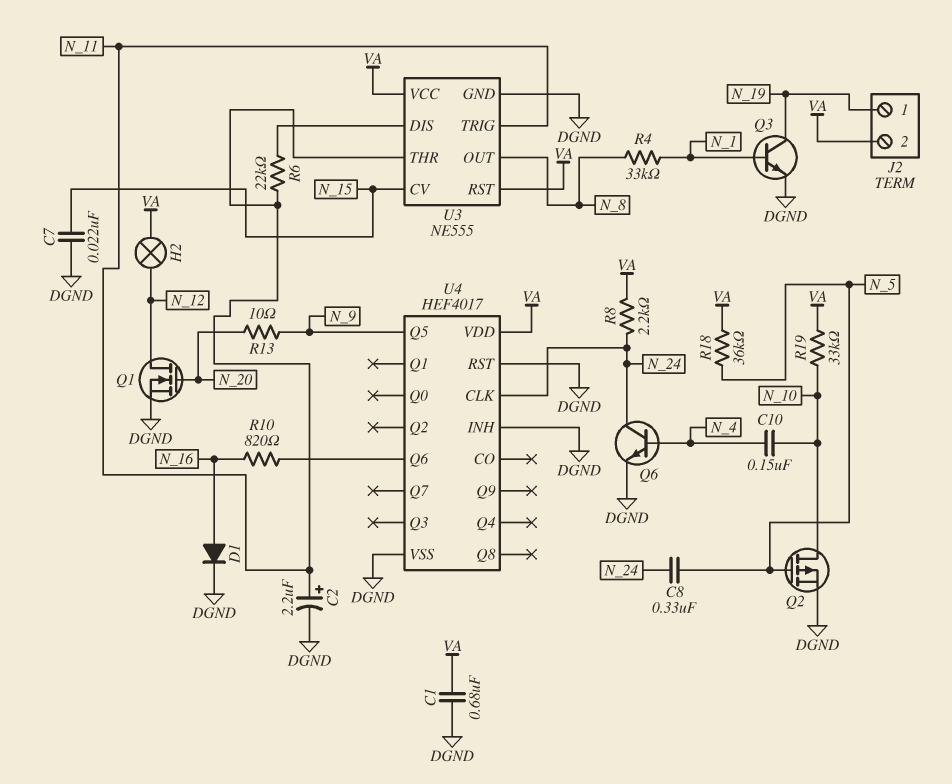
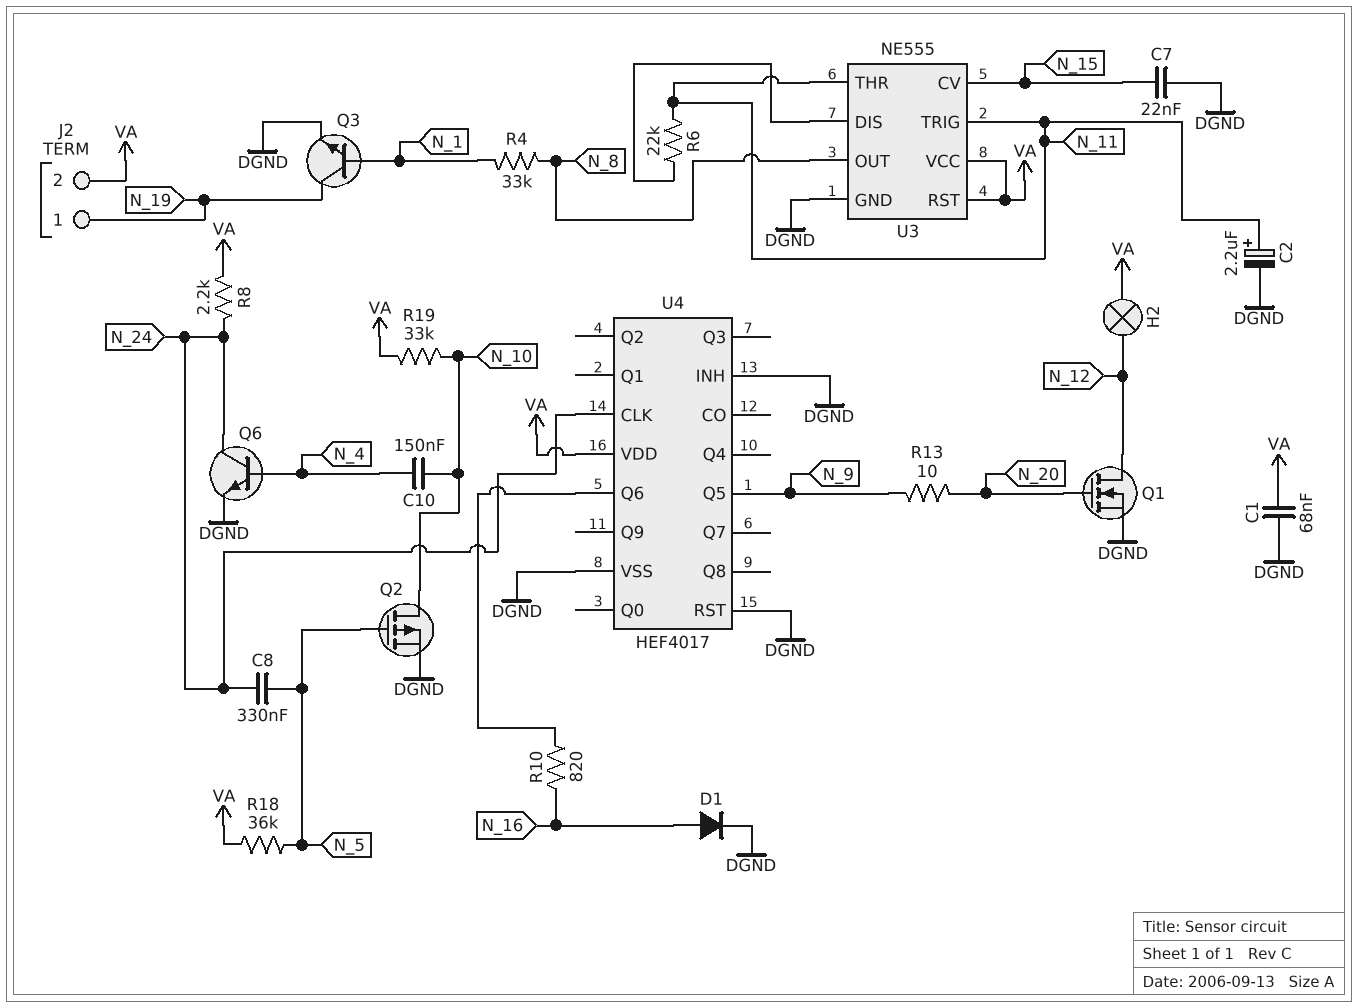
C1: 680nF (DGND, VA) -> 68nF (DGND, VA)

